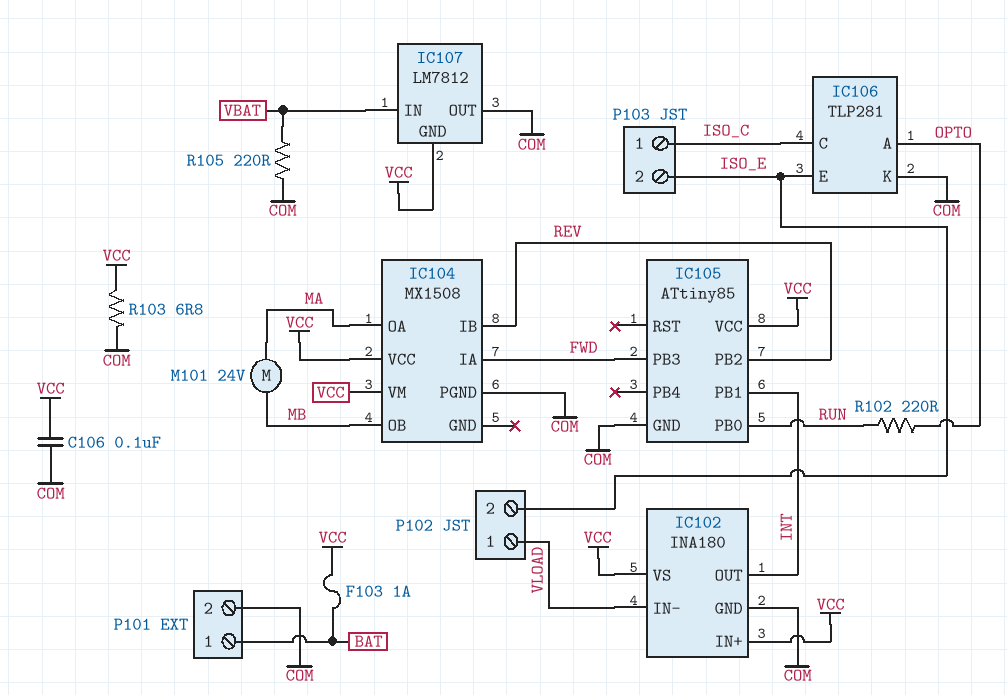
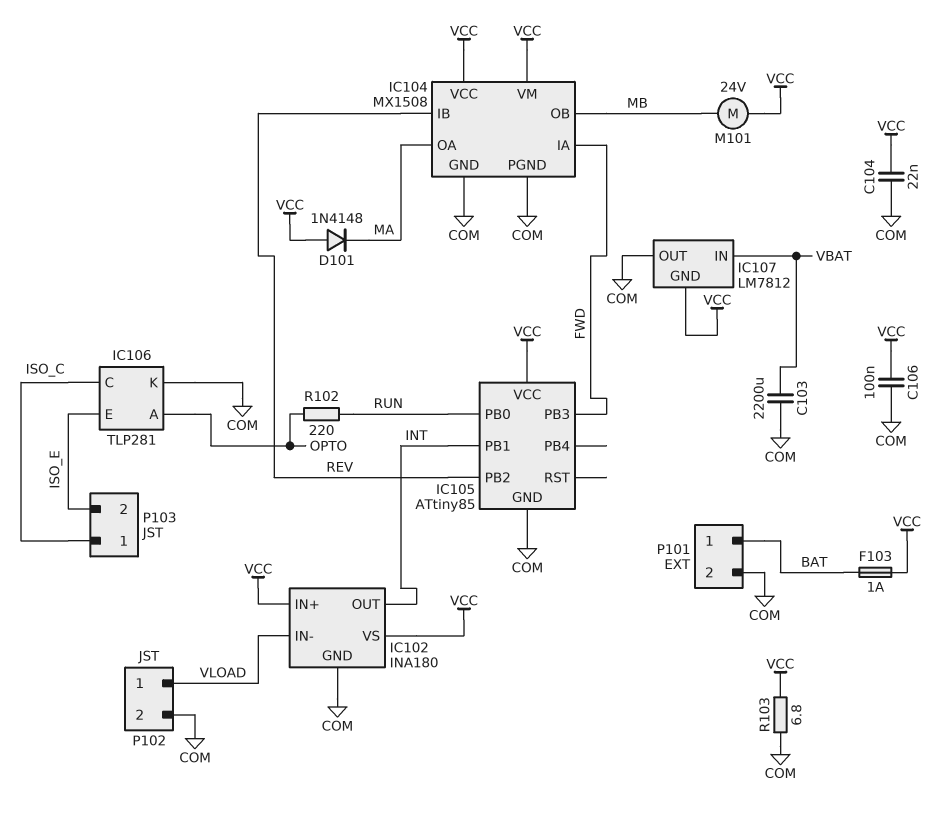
C103: none -> 2200uF (COM, VBAT)
C104: none -> 22nF (COM, VCC)
D101: none -> diode 1N4148 (A VCC, K MA)
IC104 pin GND: none -> COM
M101: motor 24V (MA, MB) -> motor 24V (MB, VCC)
P102 pin 2: ISO_E -> COM
R105: 220 (COM, VBAT) -> none

